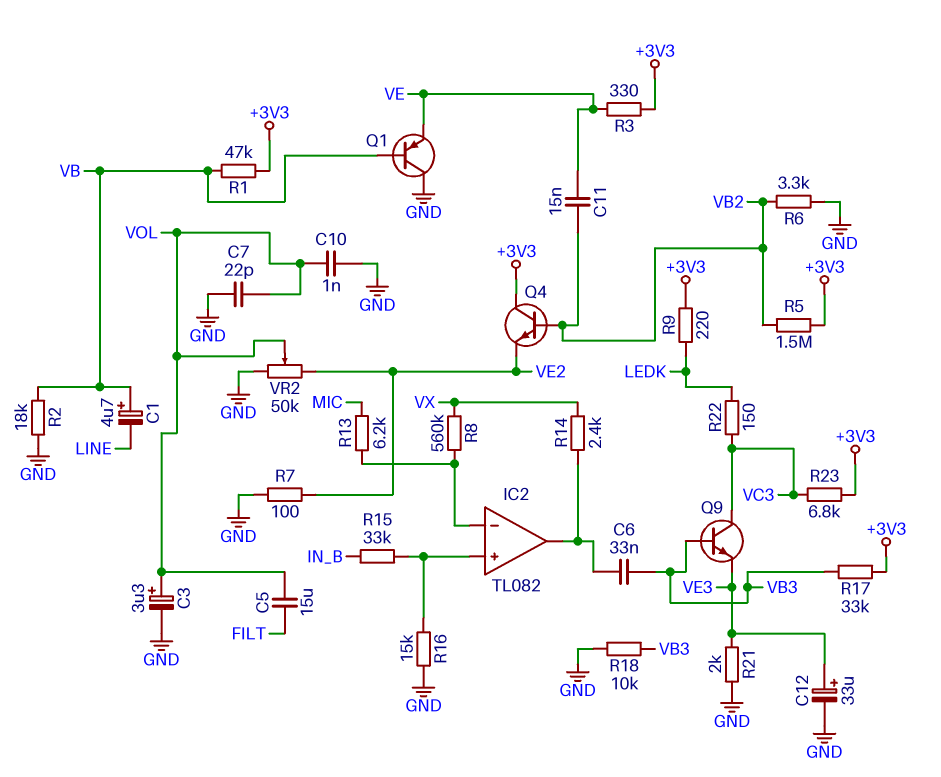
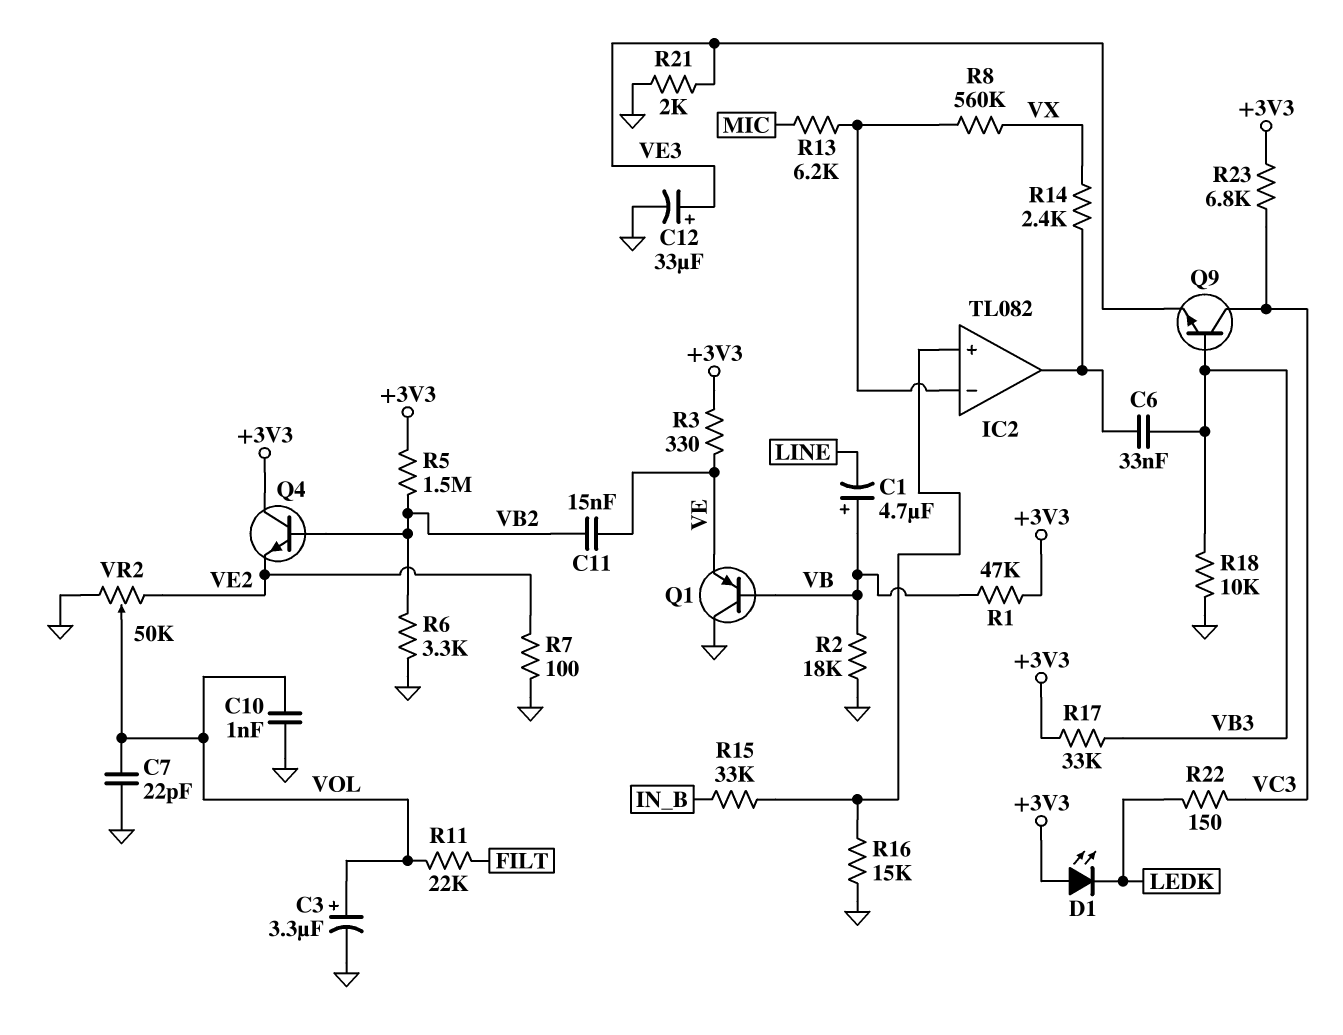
C5: 15uF (FILT, VOL) -> none
D1: none -> LED (A +3V3, K LEDK)
R9: 220 (+3V3, LEDK) -> none
R11: none -> 22k (FILT, VOL)

